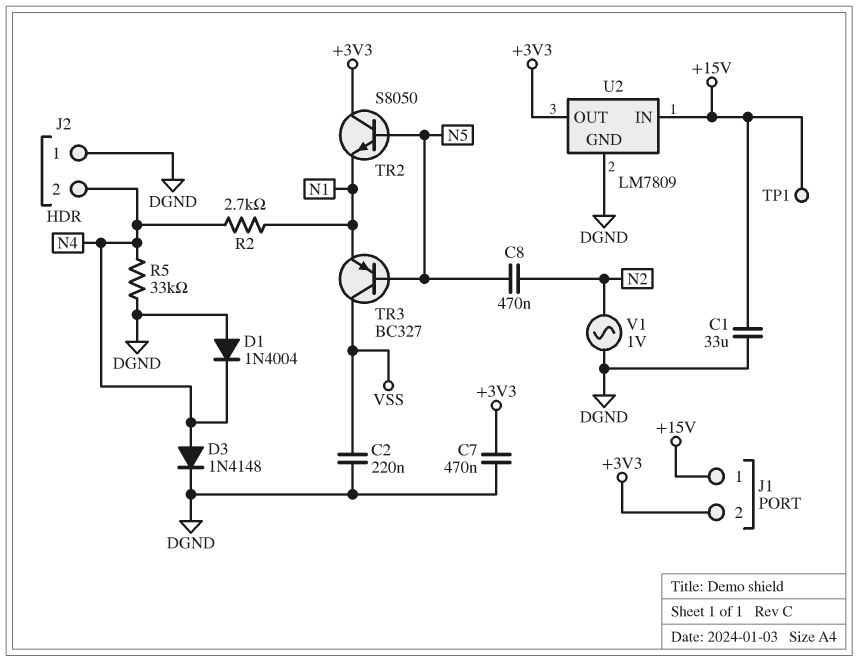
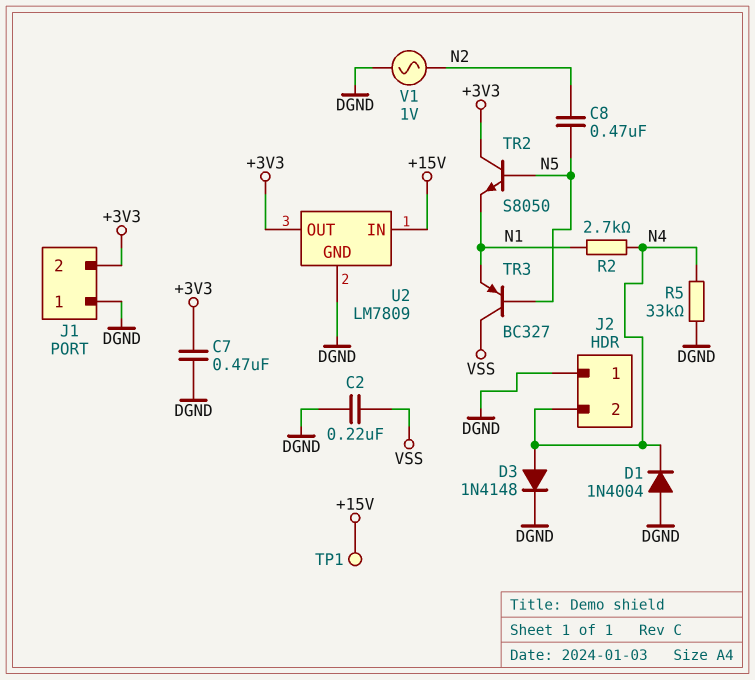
C1: 33uF (+15V, DGND) -> none
J1 pin 1: +15V -> DGND

